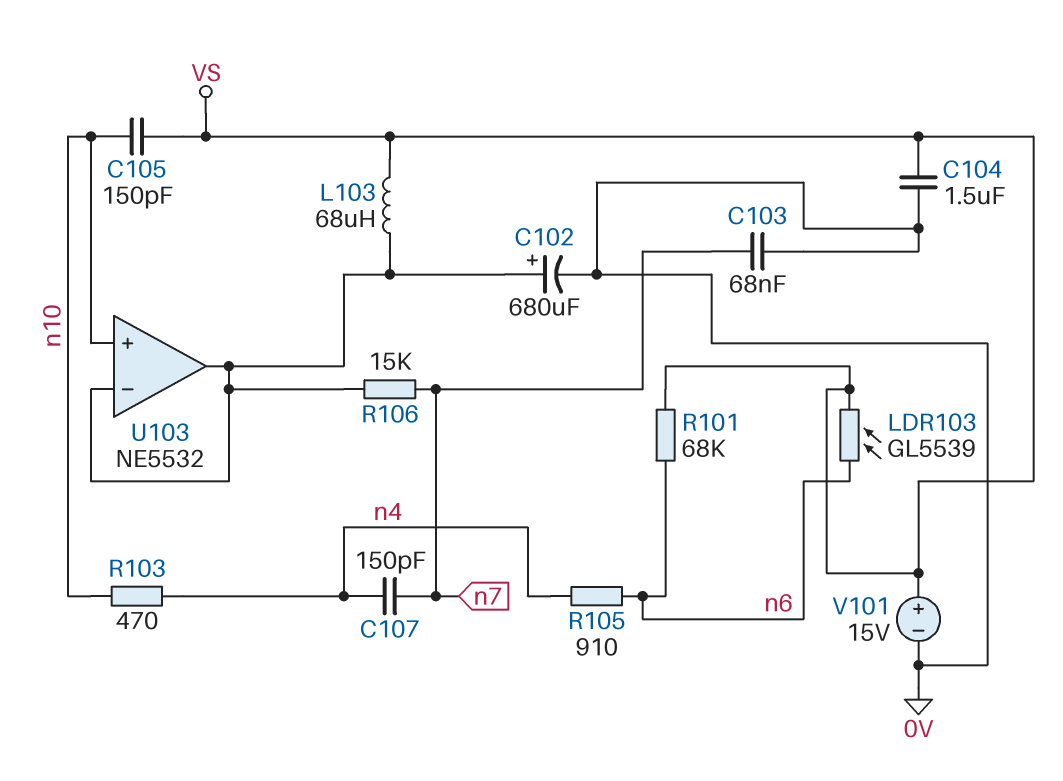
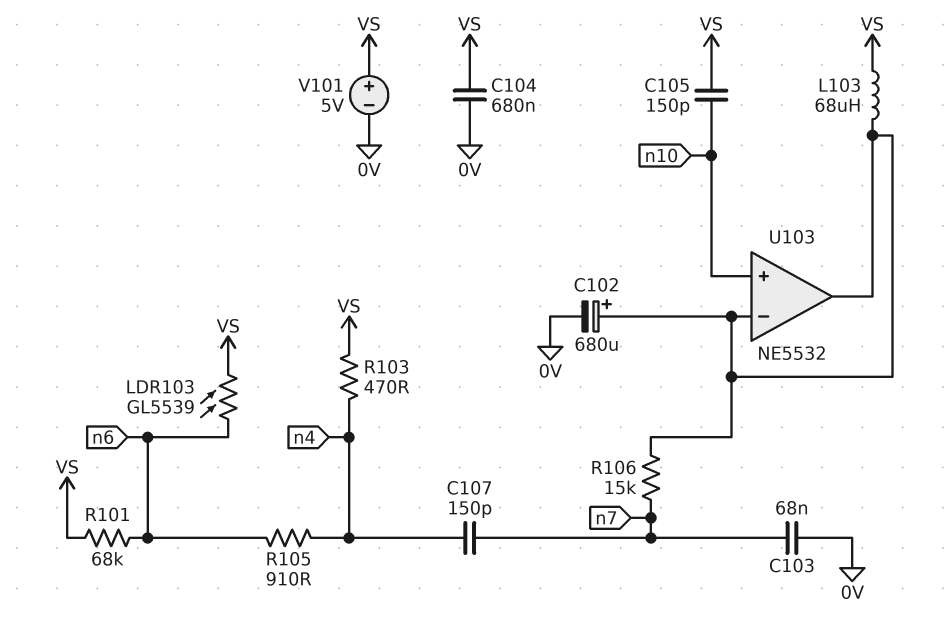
C104: 1.5uF (0V, VS) -> 680nF (0V, VS)
R103: 470 (n4, n10) -> 470 (VS, n4)
V101: 15V (plus VS, minus 0V) -> 5V (plus VS, minus 0V)

